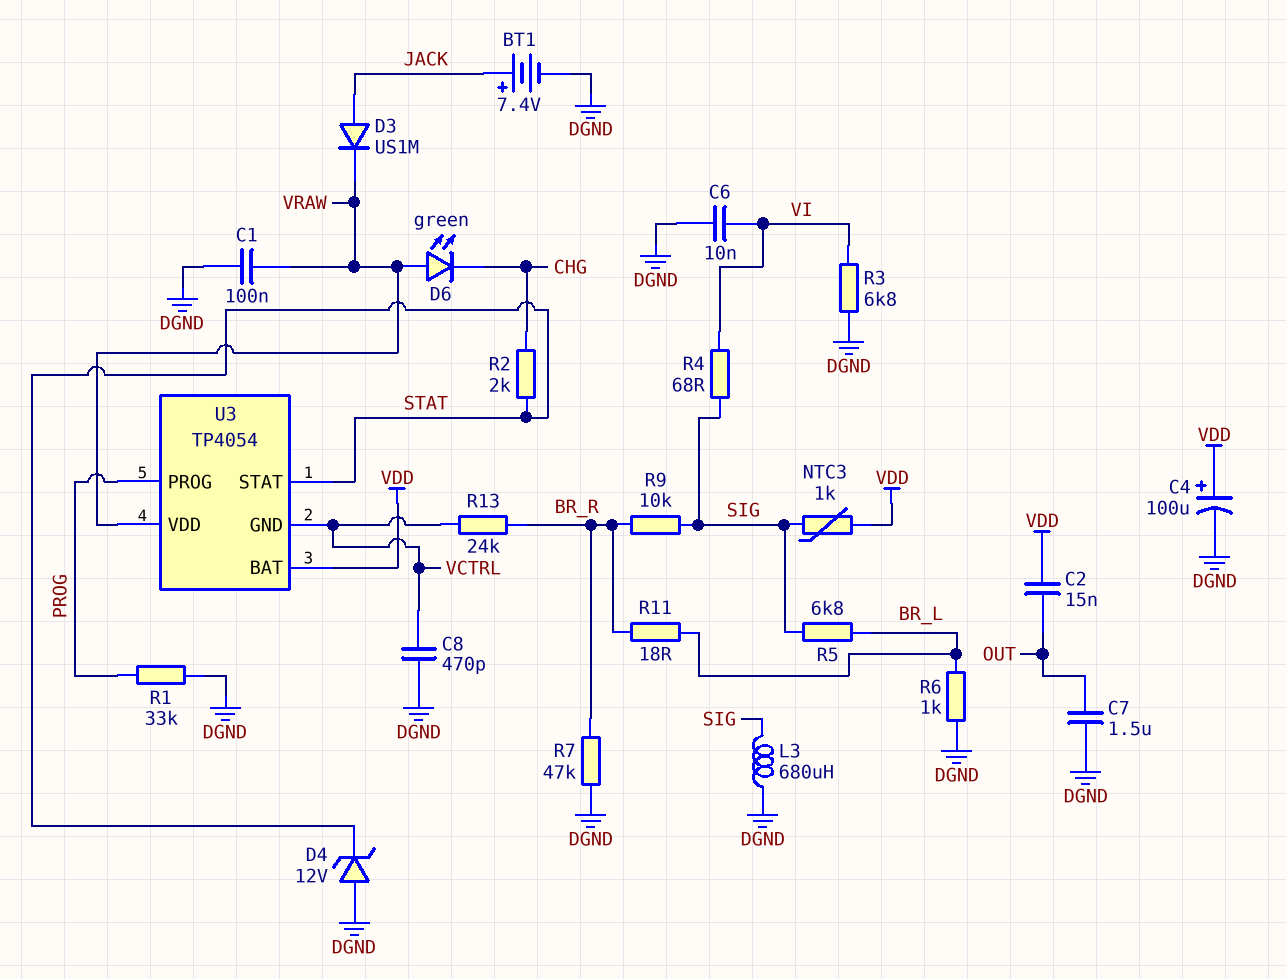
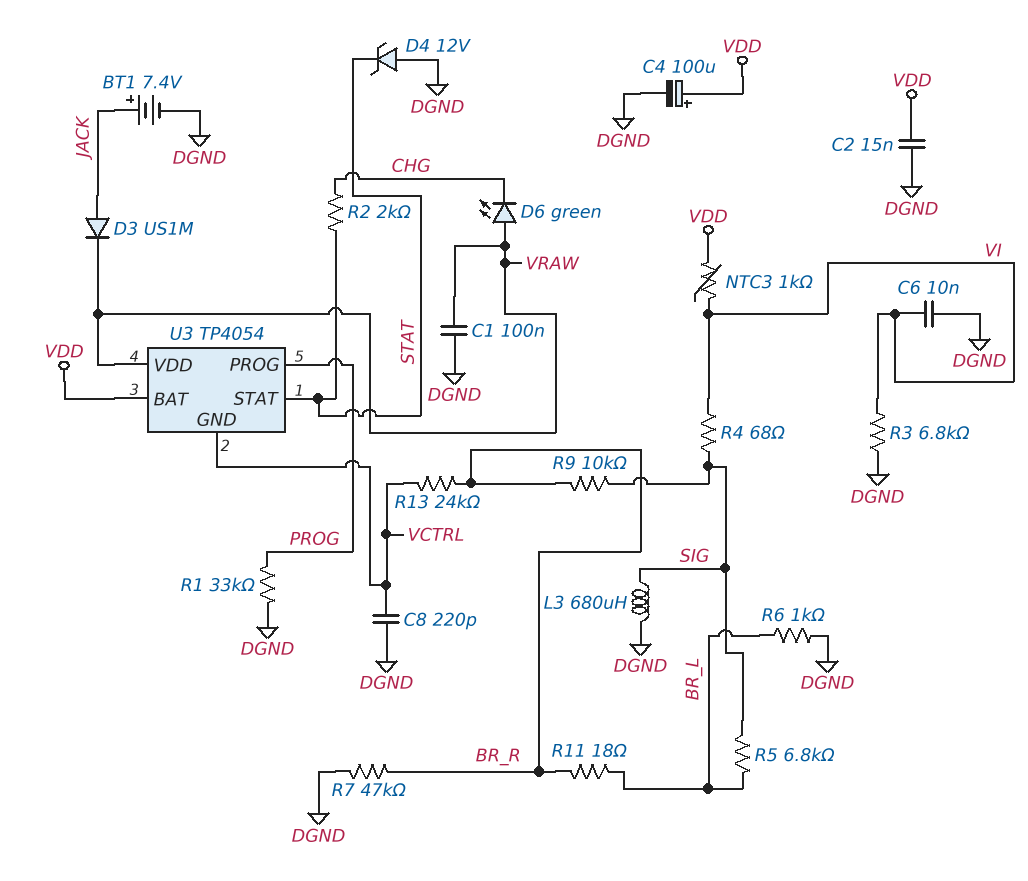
C2: 15nF (OUT, VDD) -> 15nF (DGND, VDD)
C7: 1.5uF (DGND, OUT) -> none
C8: 470pF (DGND, VCTRL) -> 220pF (DGND, VCTRL)
NTC3: 1k (SIG, VDD) -> 1k (VDD, VI)

